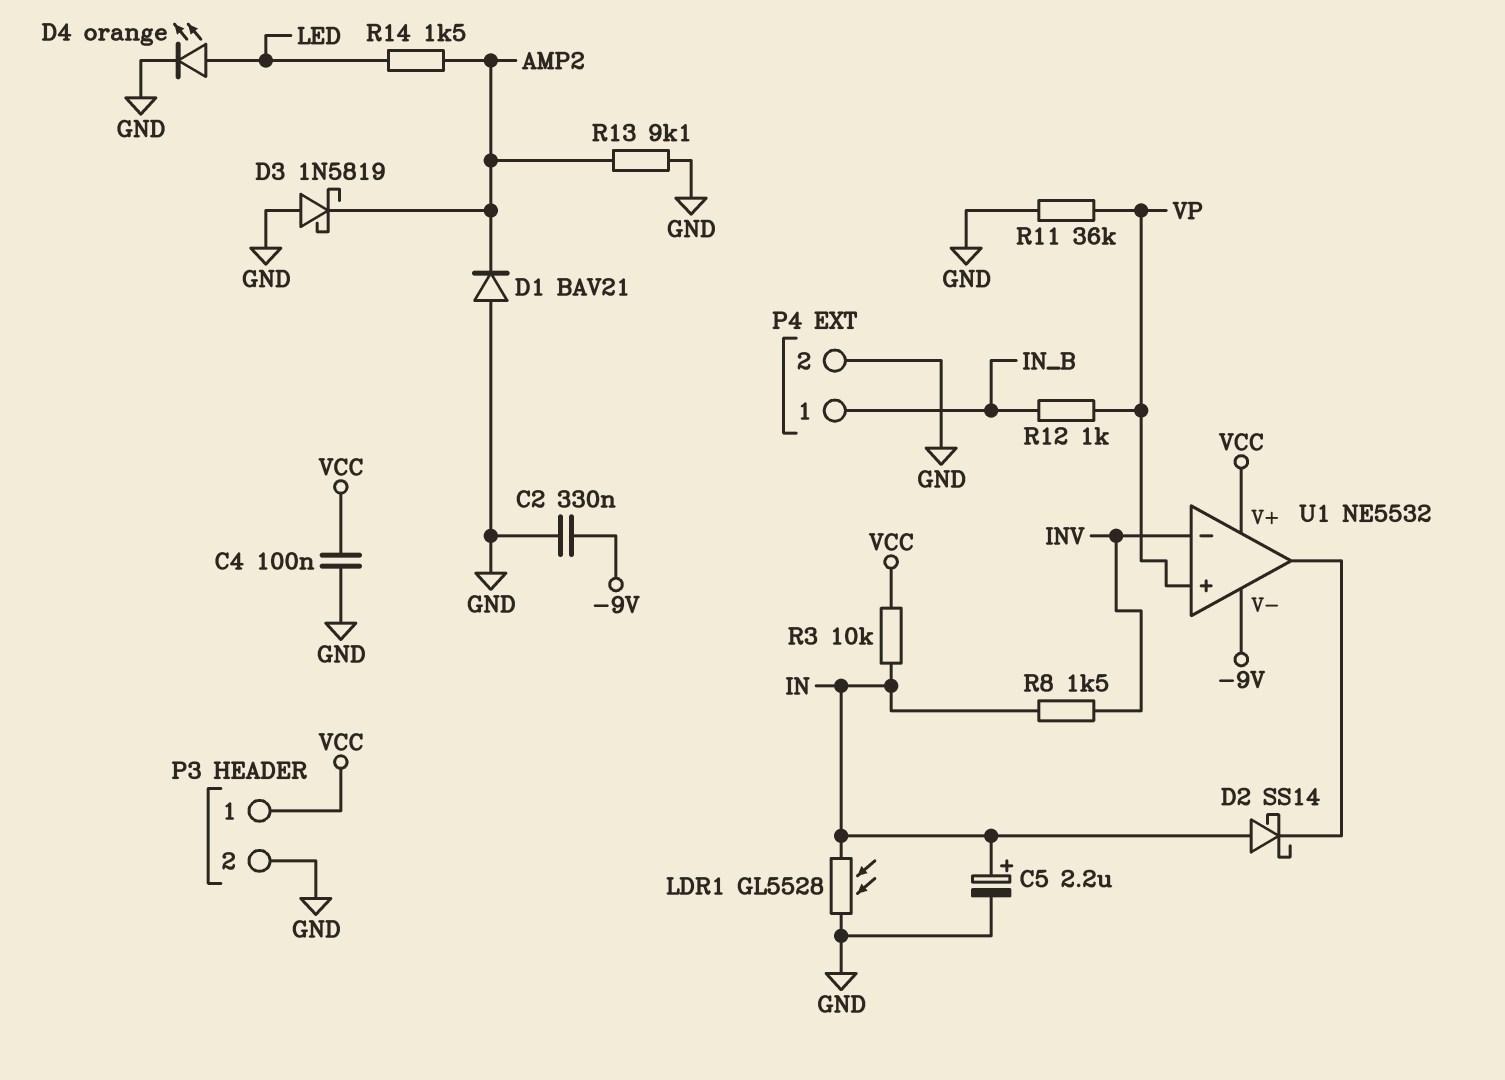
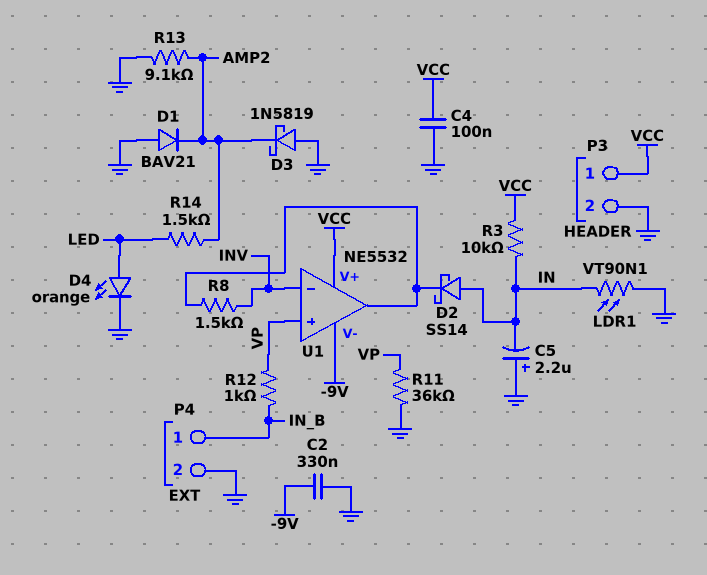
C5: 2.2uF (plus IN, minus GND) -> 2.2uF (plus GND, minus IN)
LDR1: GL5528 (GND, IN) -> VT90N1 (GND, IN)
R8: 1.5k (IN, INV) -> 1.5k (INV, U1/out)

